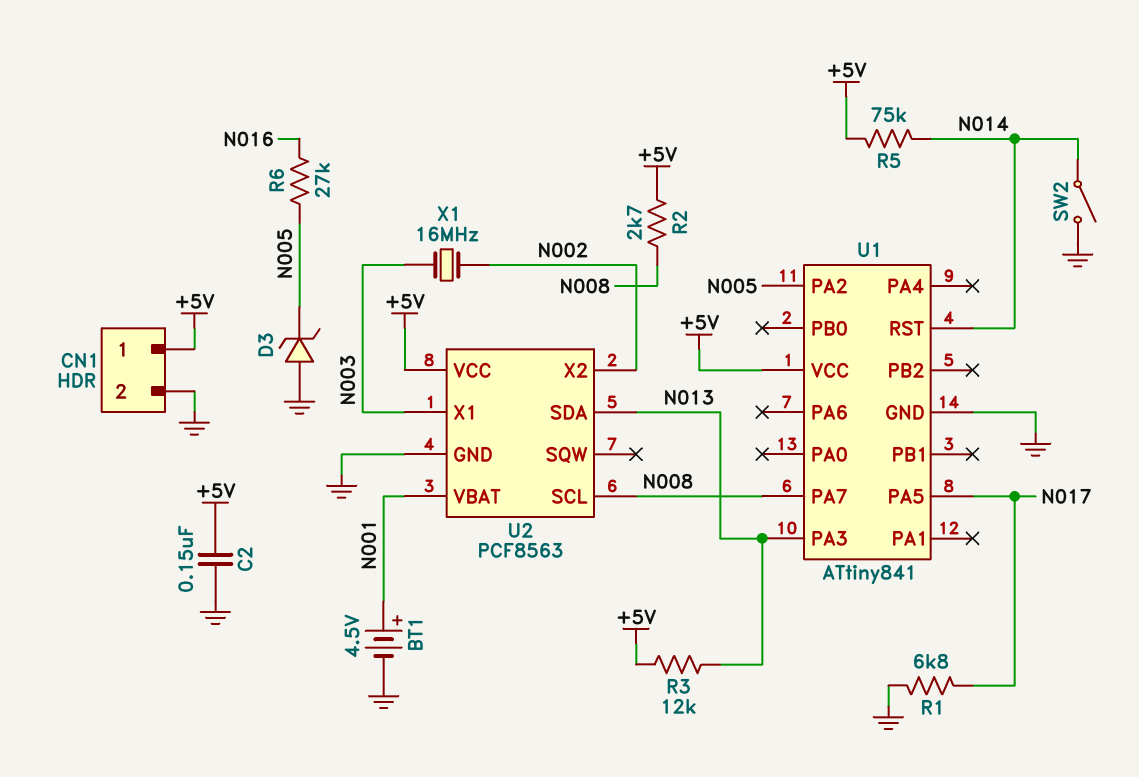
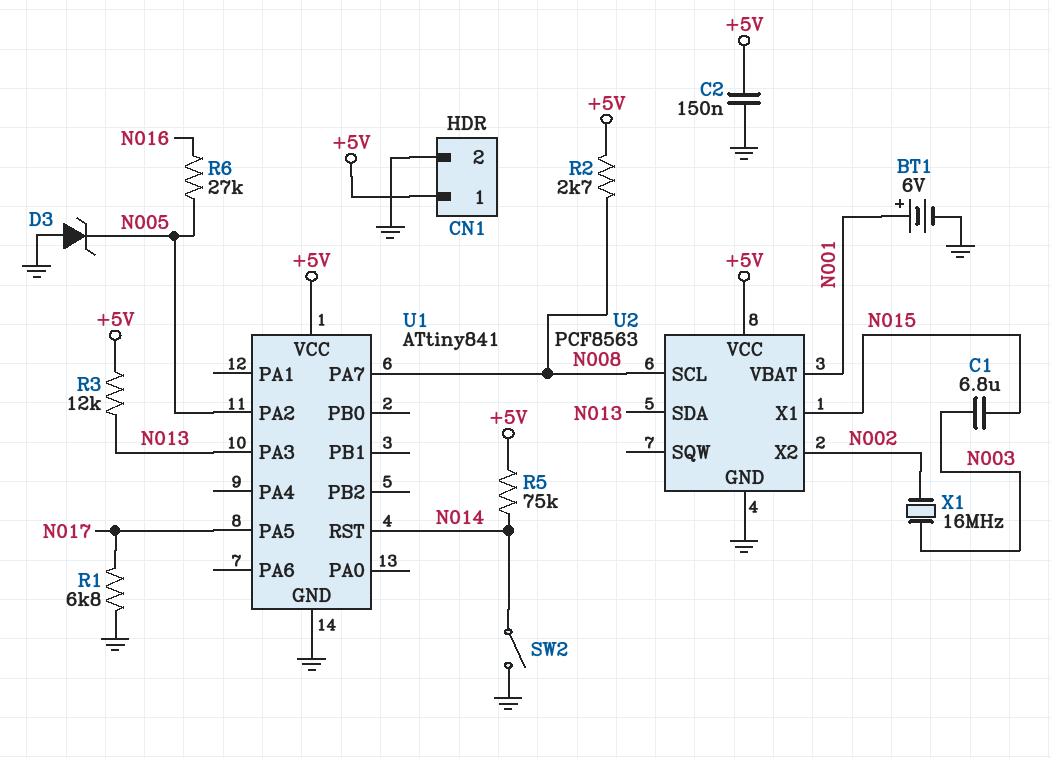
BT1: 4.5V (plus N001, minus GND) -> 6V (plus N001, minus GND)
C1: none -> 6.8uF (N003, N015)
U2 pin X1: N003 -> N015

